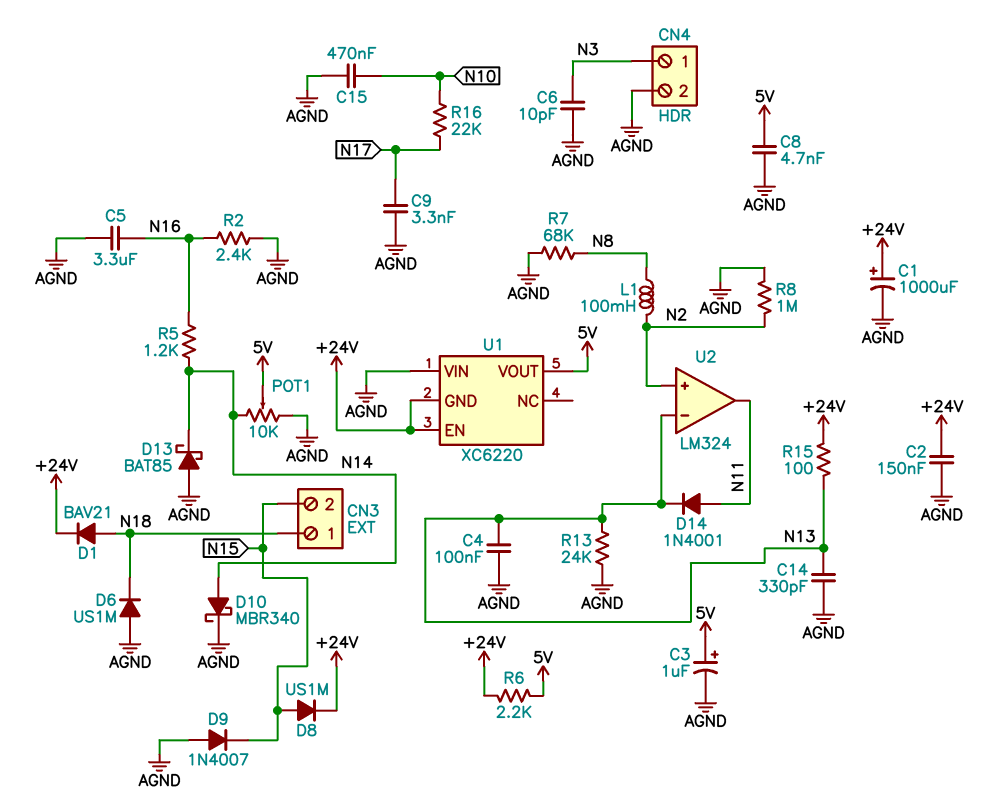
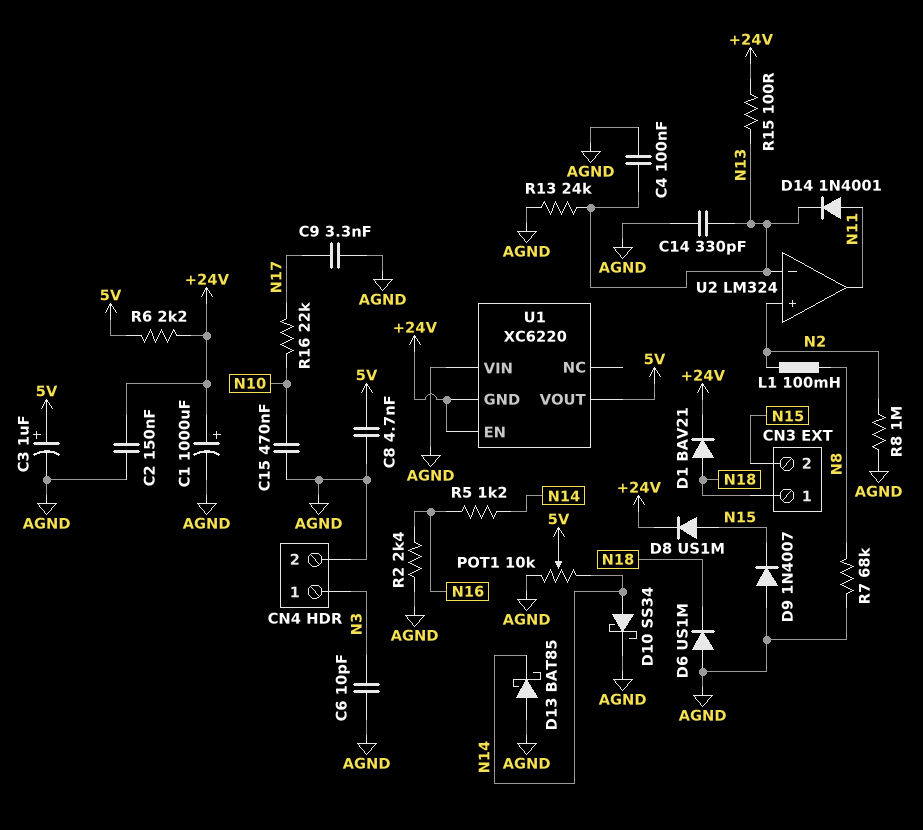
C5: 3.3uF (AGND, N16) -> none
D10: schottky MBR340 (A N14, K AGND) -> schottky SS34 (A N14, K AGND)

